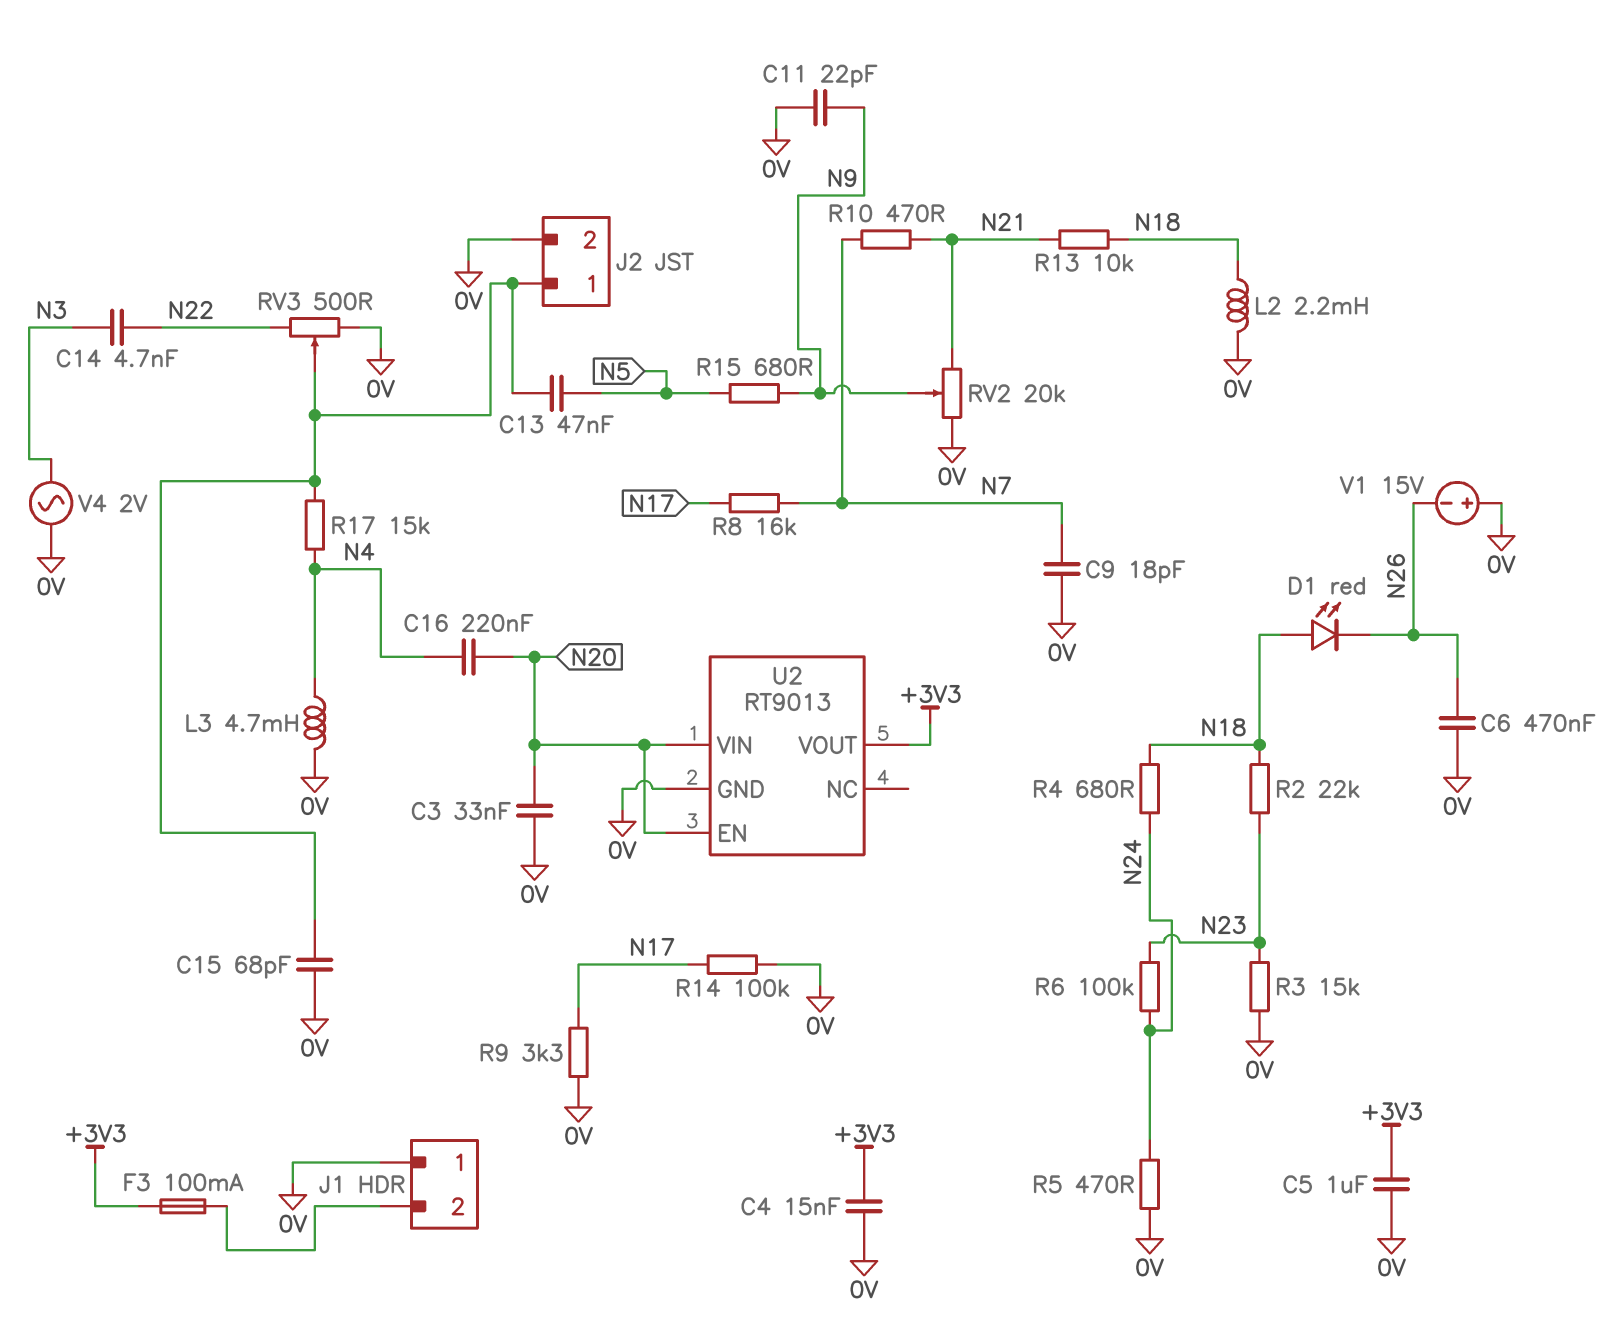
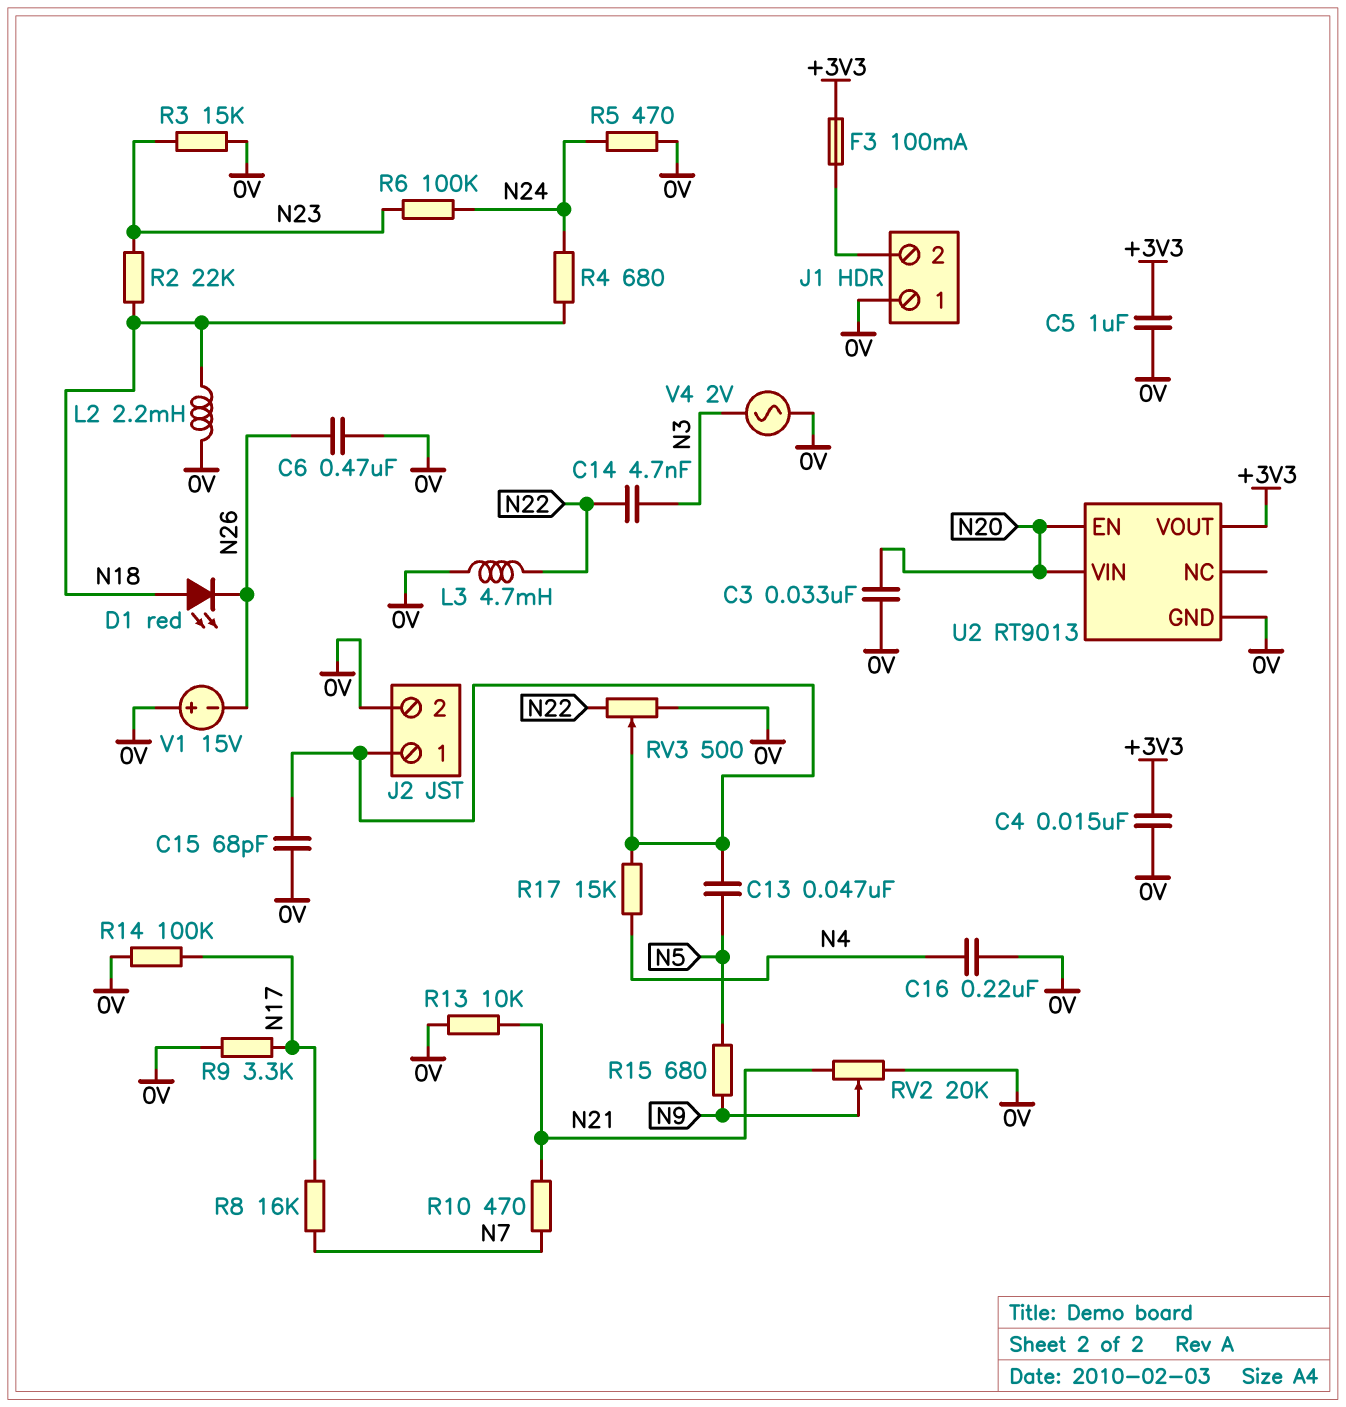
C9: 18pF (0V, N7) -> none
C11: 22pF (0V, N9) -> none
C16: 220nF (N4, N20) -> 220nF (0V, N4)
L3: 4.7mH (0V, N4) -> 4.7mH (0V, N22)
R13: 10k (N18, N21) -> 10k (0V, N21)

